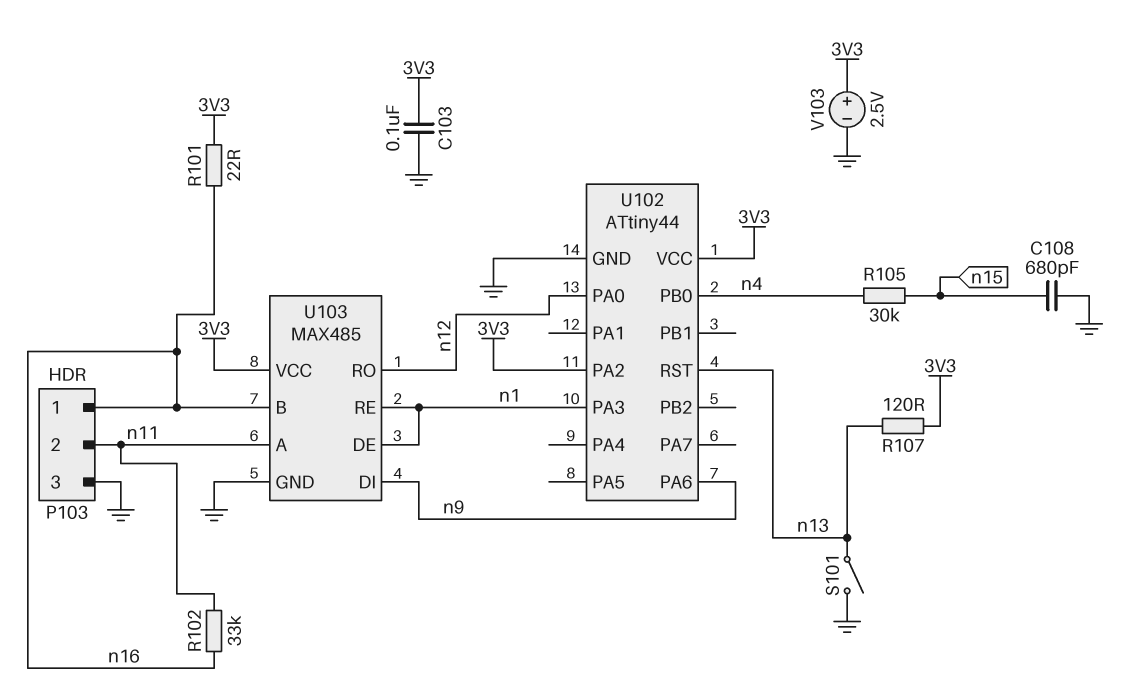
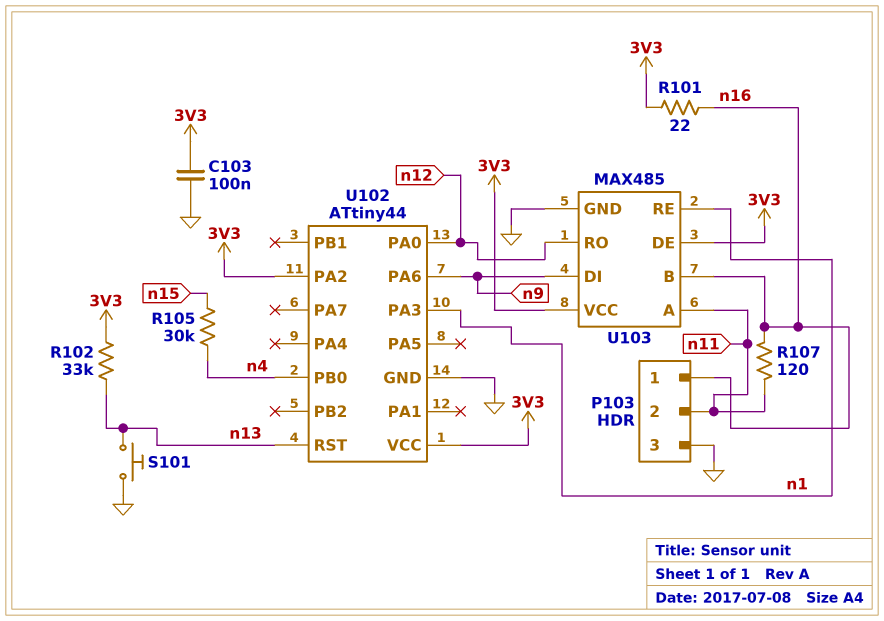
C108: 680pF (GND, n15) -> none
R102: 33k (n11, n16) -> 33k (3V3, n13)
R107: 120 (3V3, n13) -> 120 (n11, n16)
S101: switch (GND, n13) -> button (GND, n13)
U103 pin DE: n1 -> 3V3
V103: 2.5V (plus 3V3, minus GND) -> none

